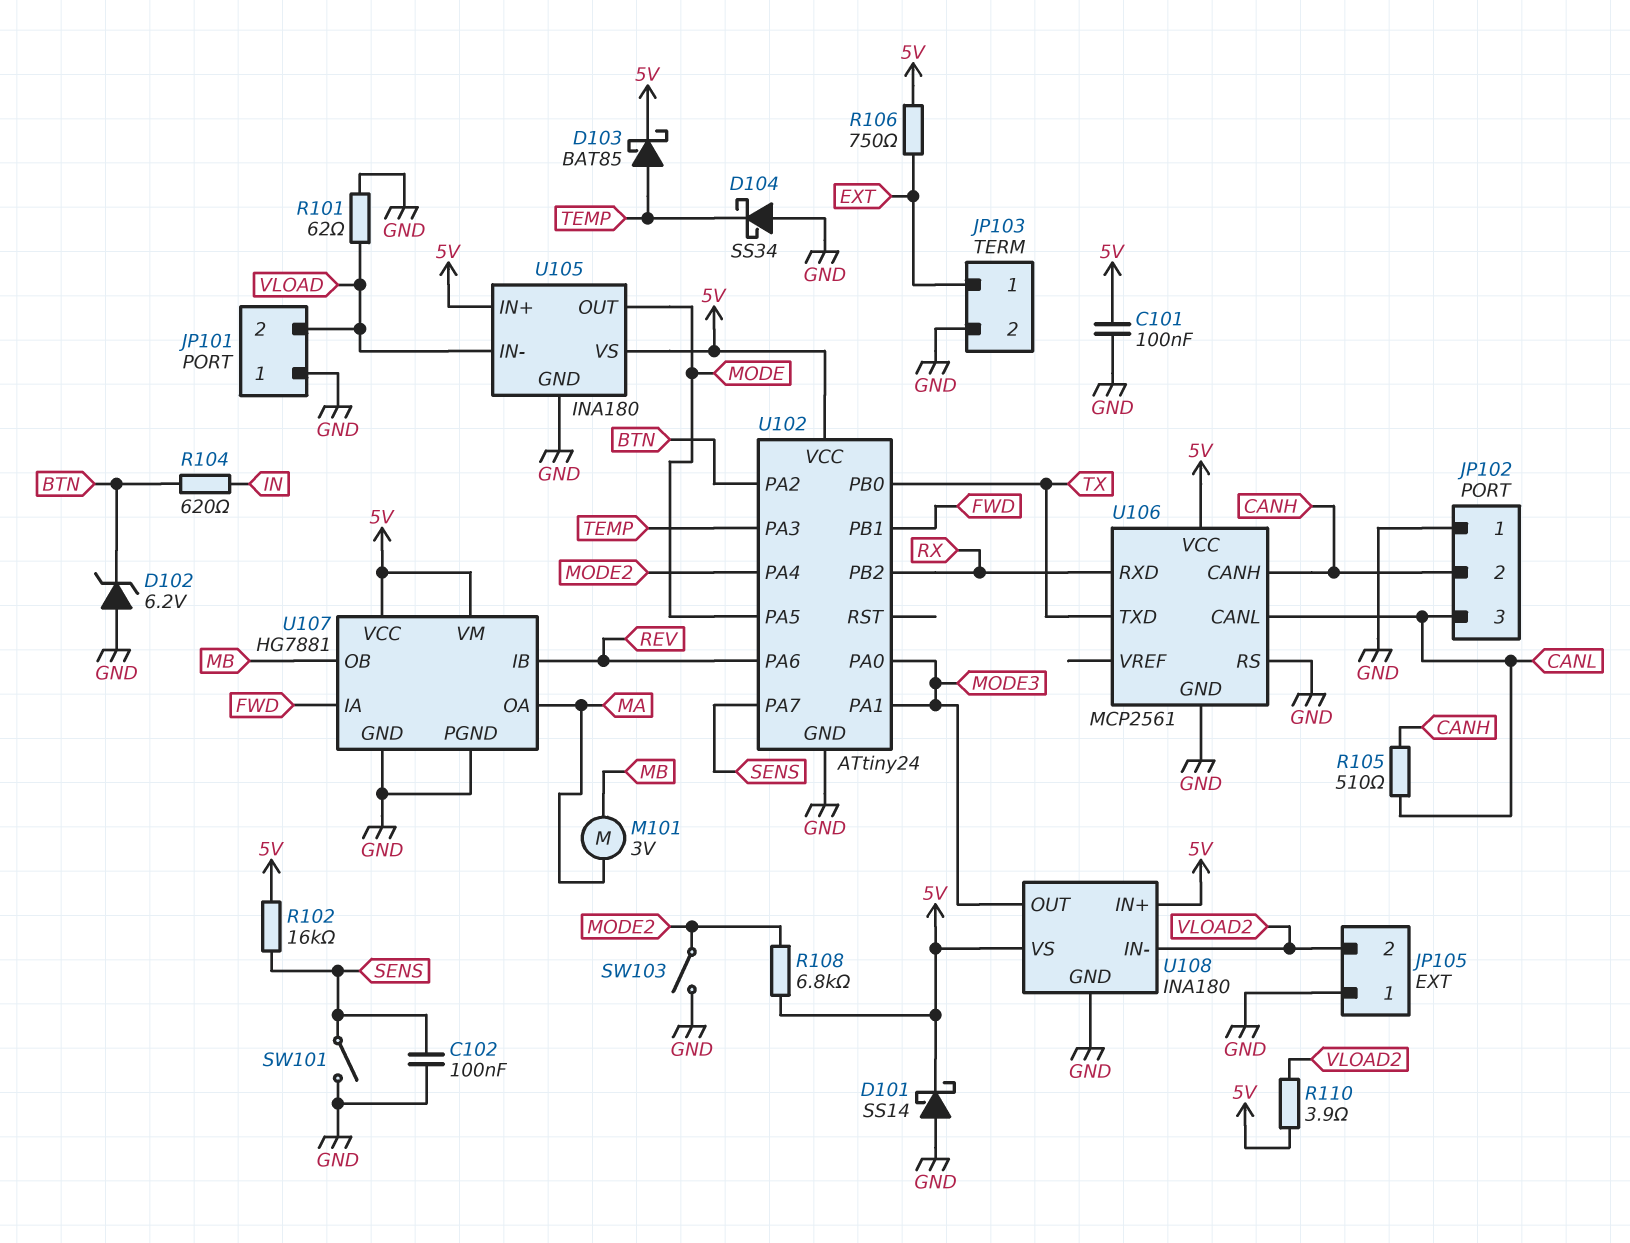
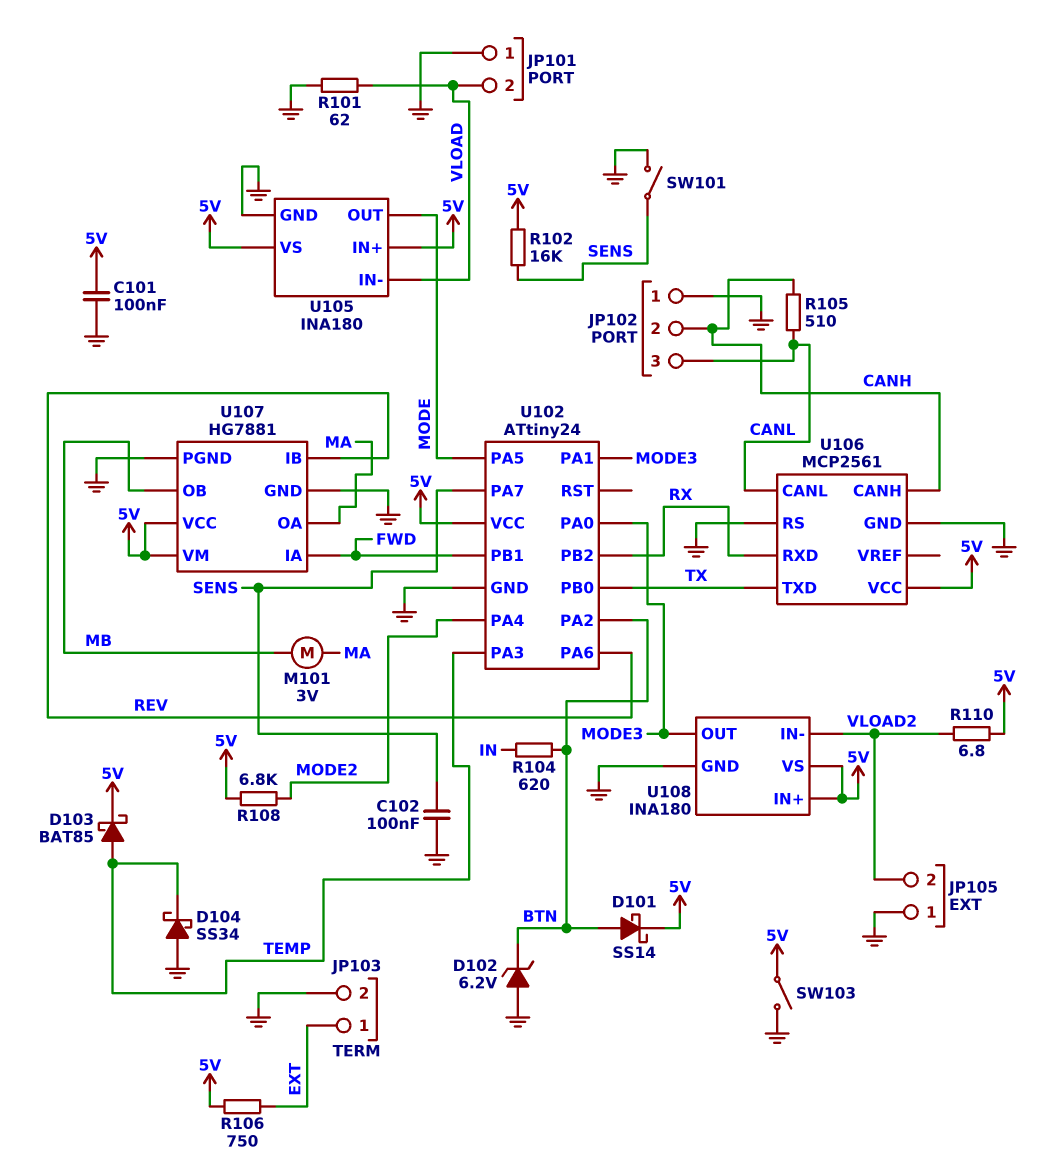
D101: schottky SS14 (A GND, K 5V) -> schottky SS14 (A BTN, K 5V)
R110: 3.9 (5V, VLOAD2) -> 6.8 (5V, VLOAD2)
SW103: switch (GND, MODE2) -> switch (5V, GND)

